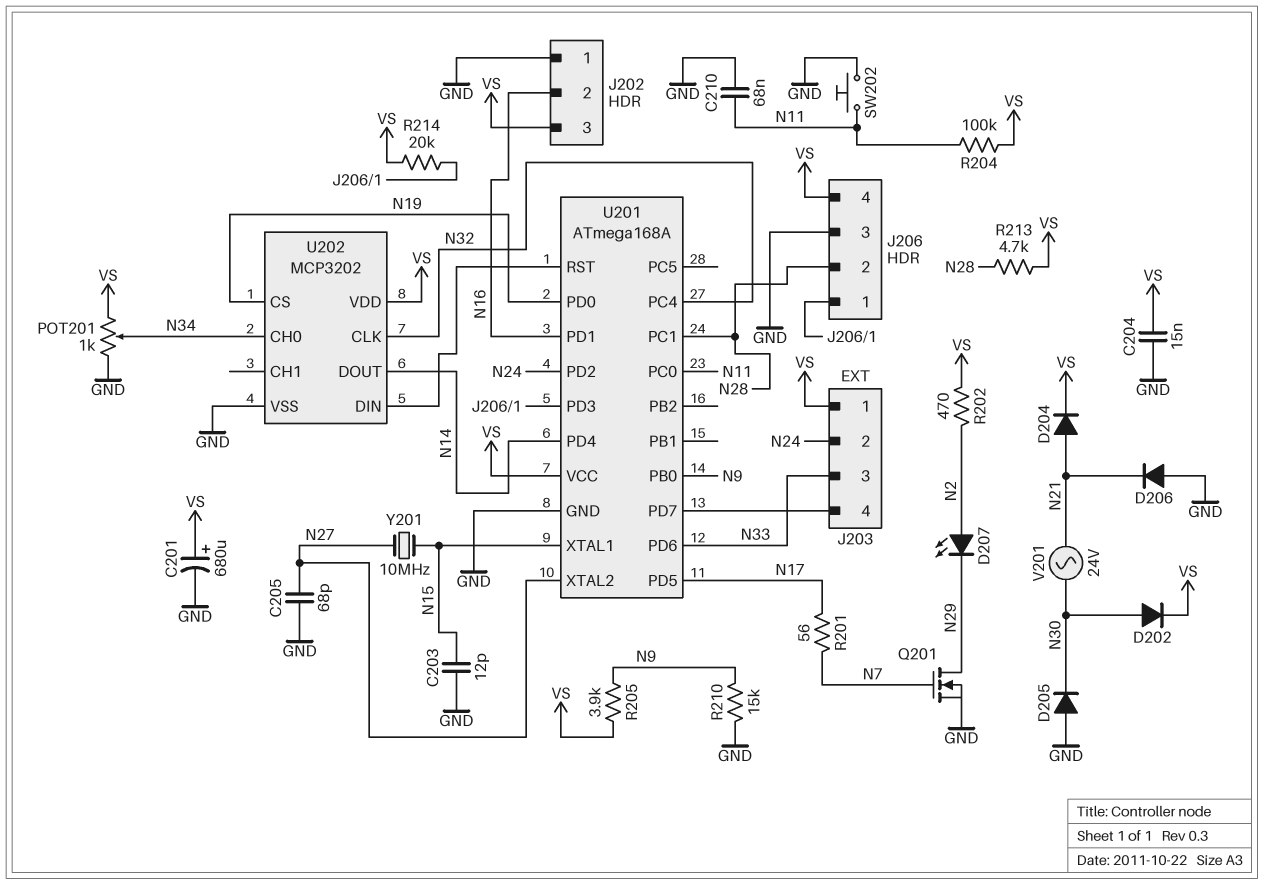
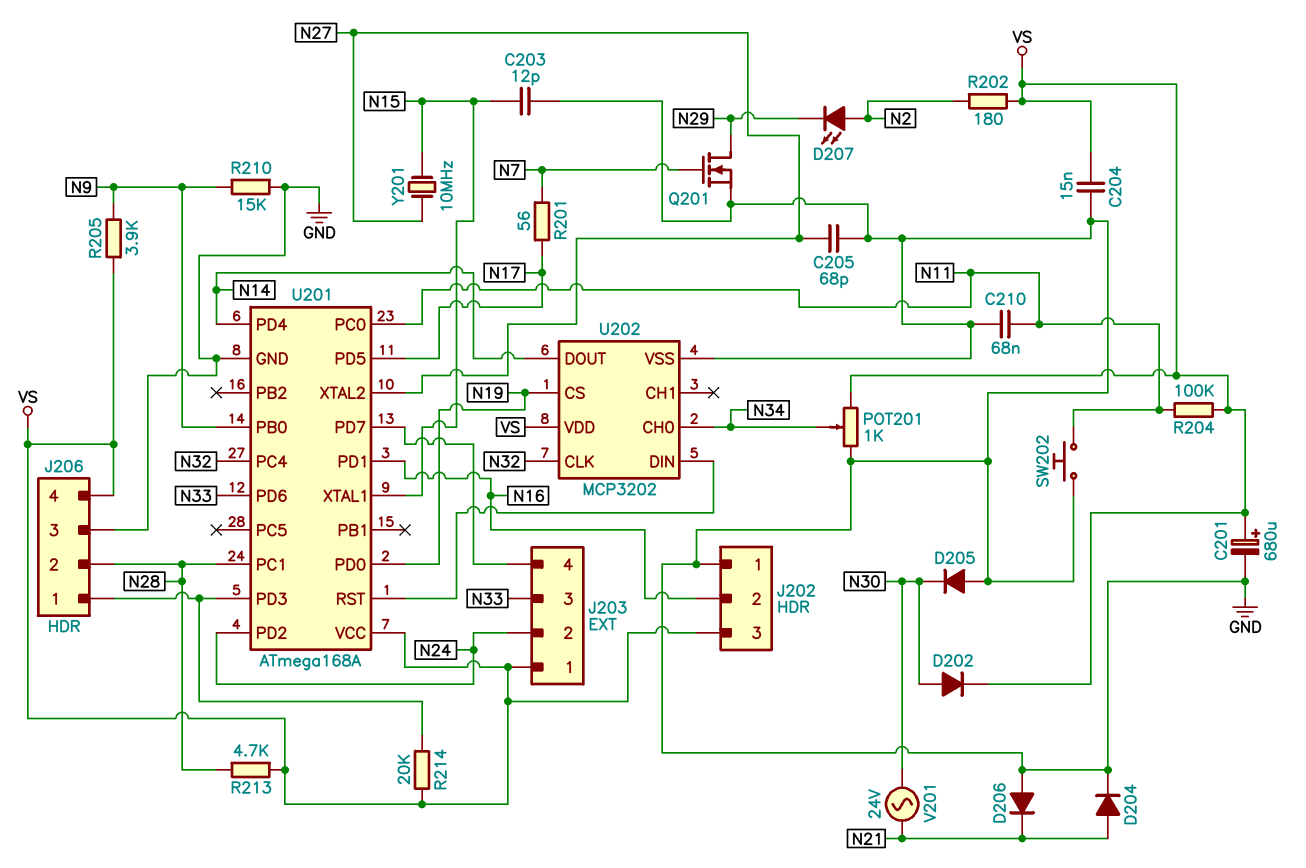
D204: diode (A N21, K VS) -> diode (A N21, K GND)
R202: 470 (N2, VS) -> 180 (N2, VS)

